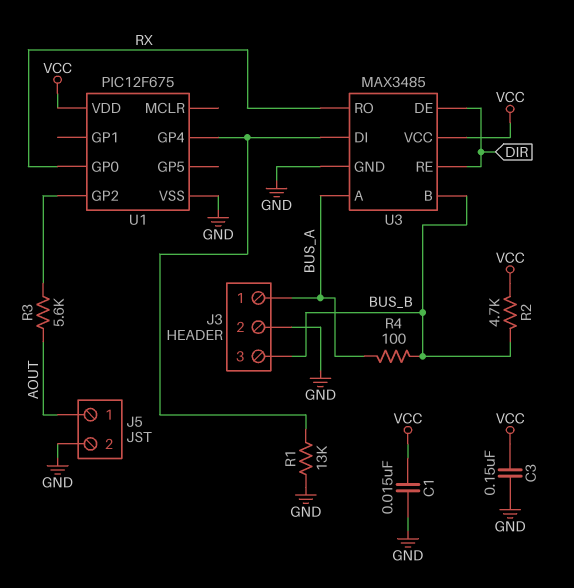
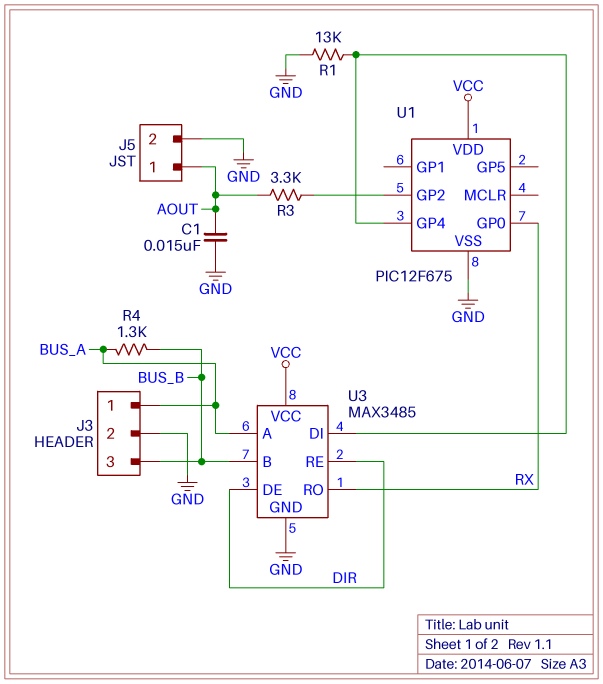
C1: 15nF (GND, VCC) -> 15nF (AOUT, GND)
C3: 150nF (GND, VCC) -> none
R2: 4.7k (BUS_B, VCC) -> none
R3: 5.6k (AOUT, U1/GP2) -> 3.3k (AOUT, U1/GP2)
R4: 100 (BUS_A, BUS_B) -> 1.3k (BUS_A, BUS_B)

